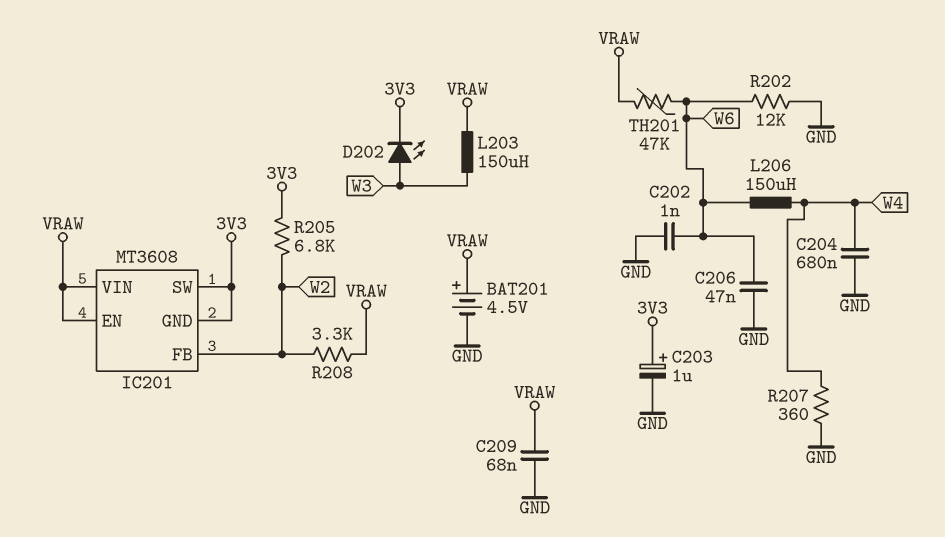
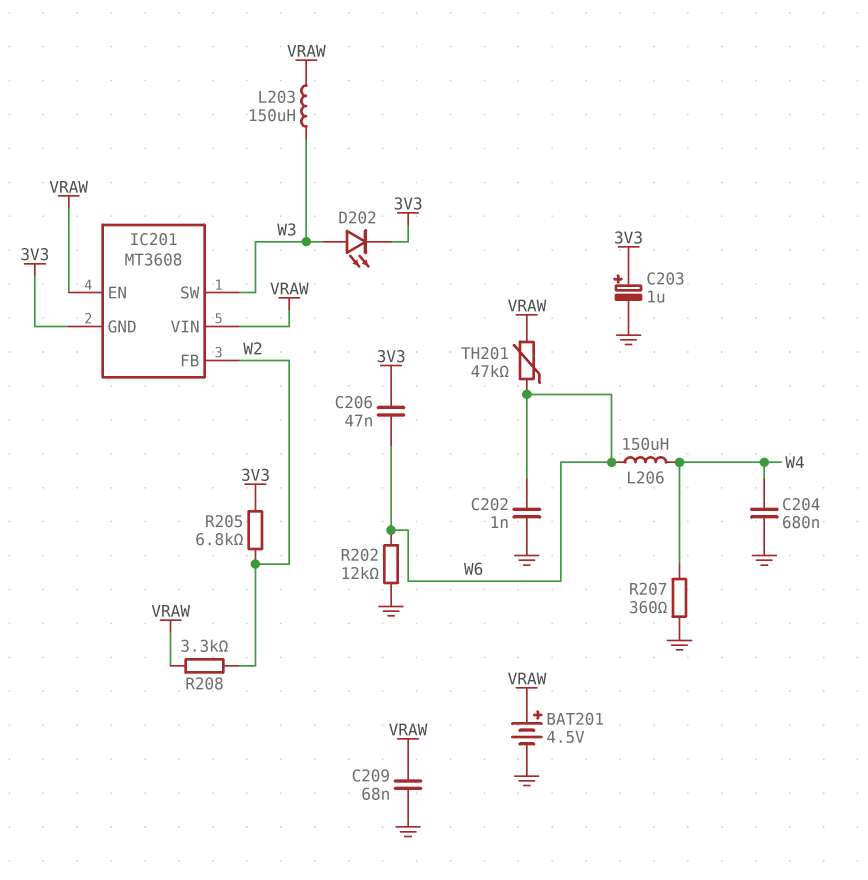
C206: 47nF (GND, W6) -> 47nF (3V3, W6)
IC201 pin SW: 3V3 -> W3

